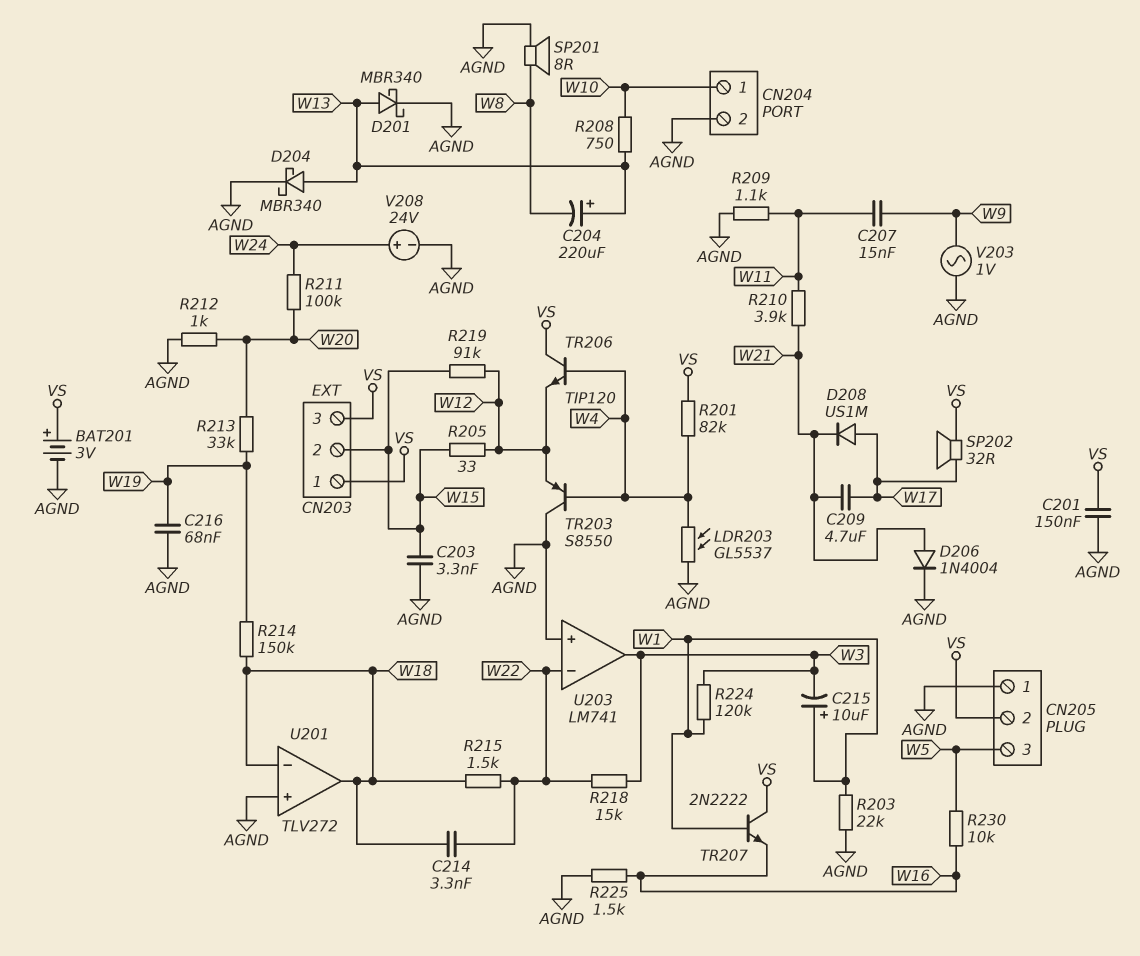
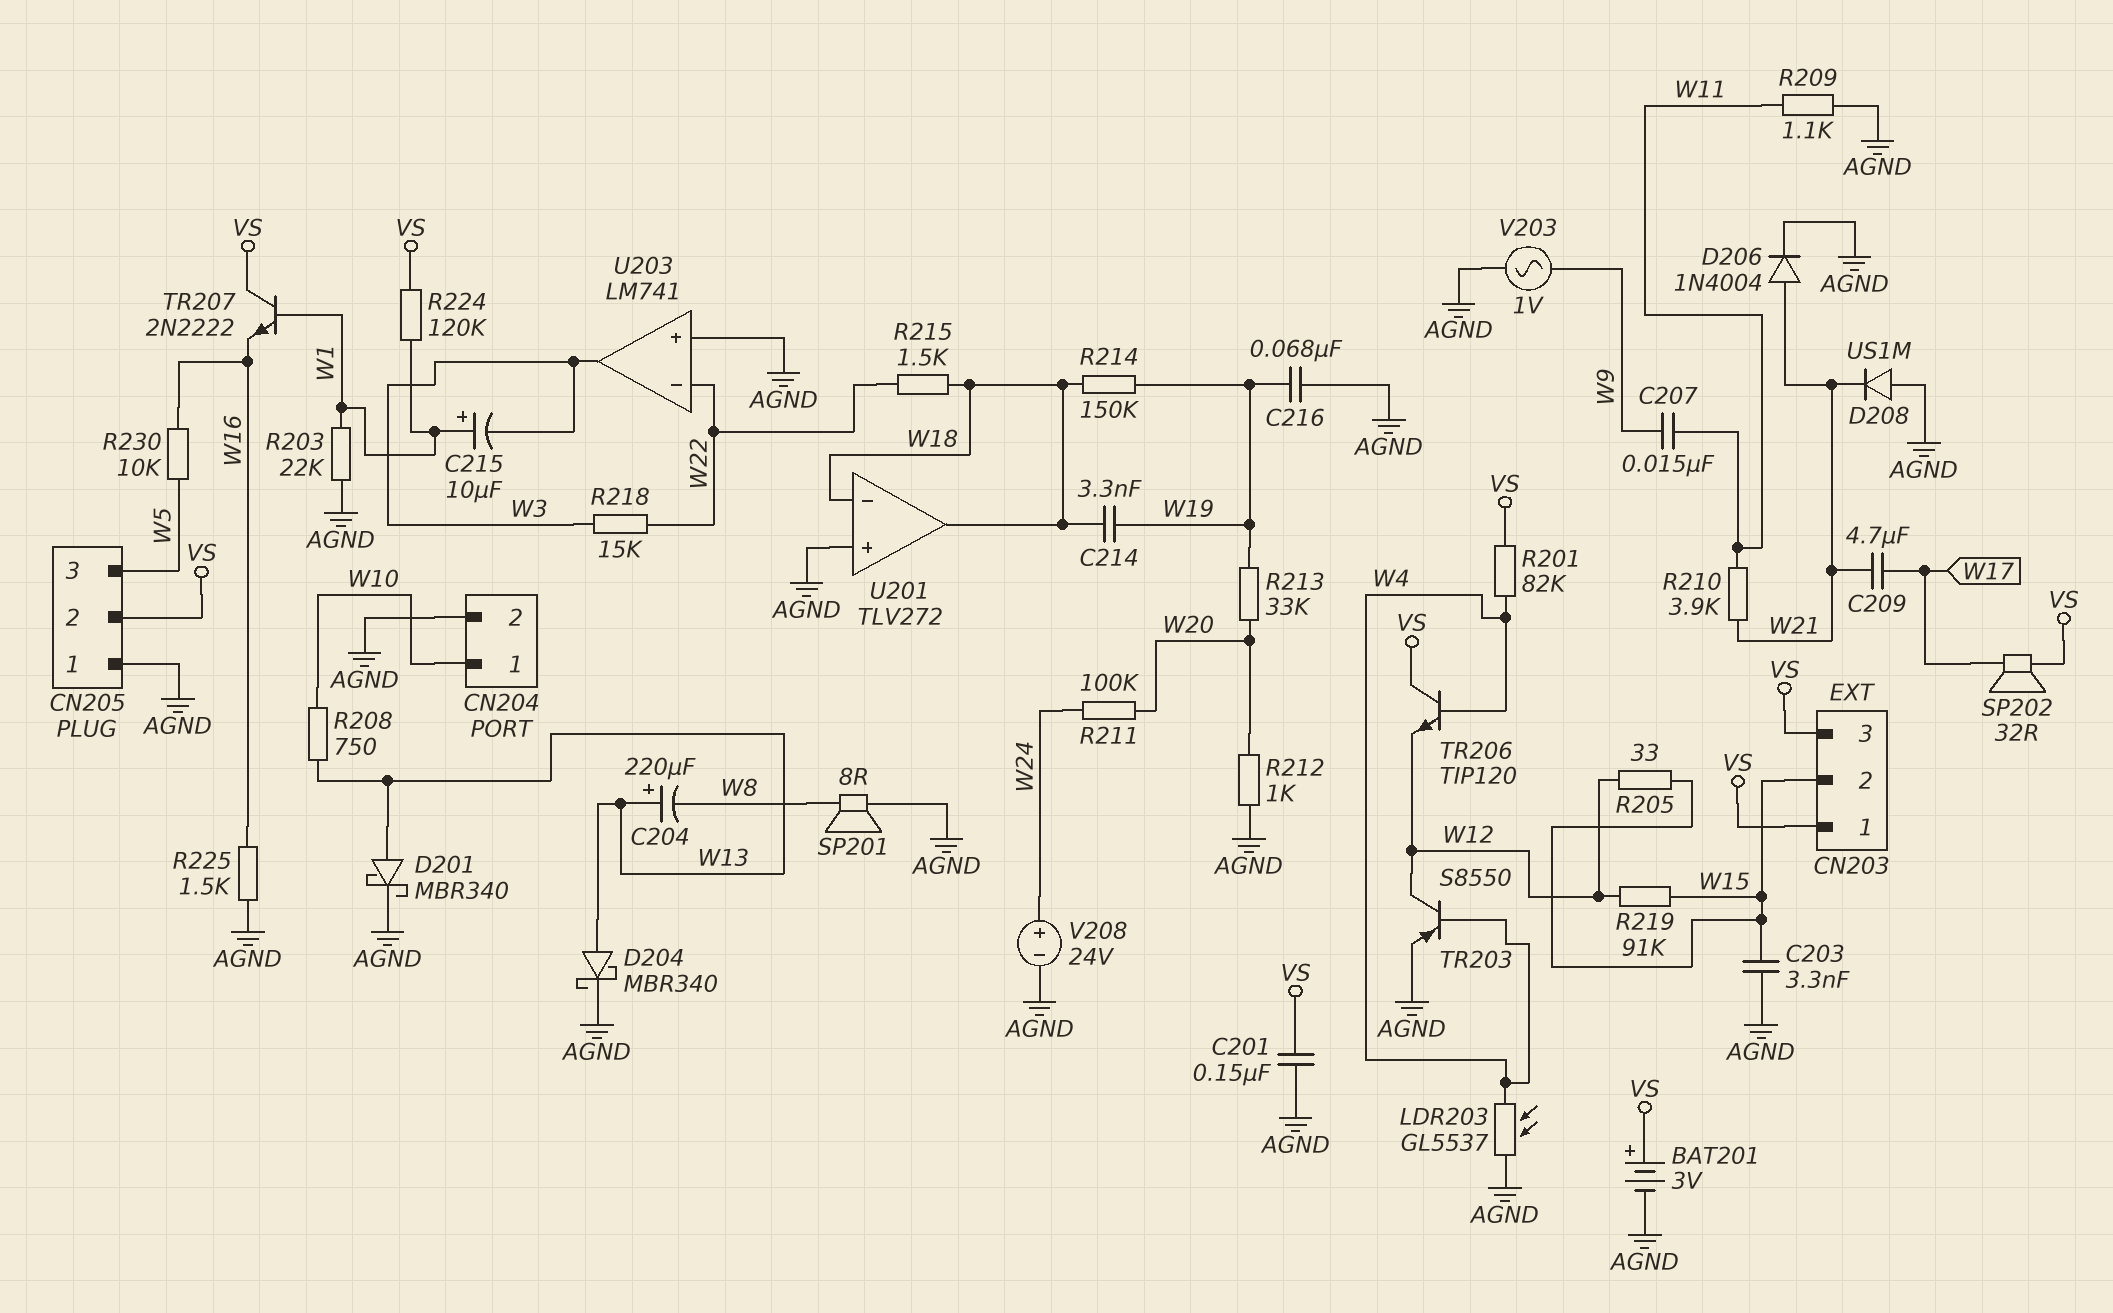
C214: 3.3nF (W18, W22) -> 3.3nF (W18, W19)
D208: diode US1M (A W17, K W21) -> diode US1M (A AGND, K W21)
R224: 120k (W1, W3) -> 120k (VS, W1)
TR203: PNP S8550 (B W4, C AGND, E W12) -> PNP S8550 (B W4, C W12, E AGND)

